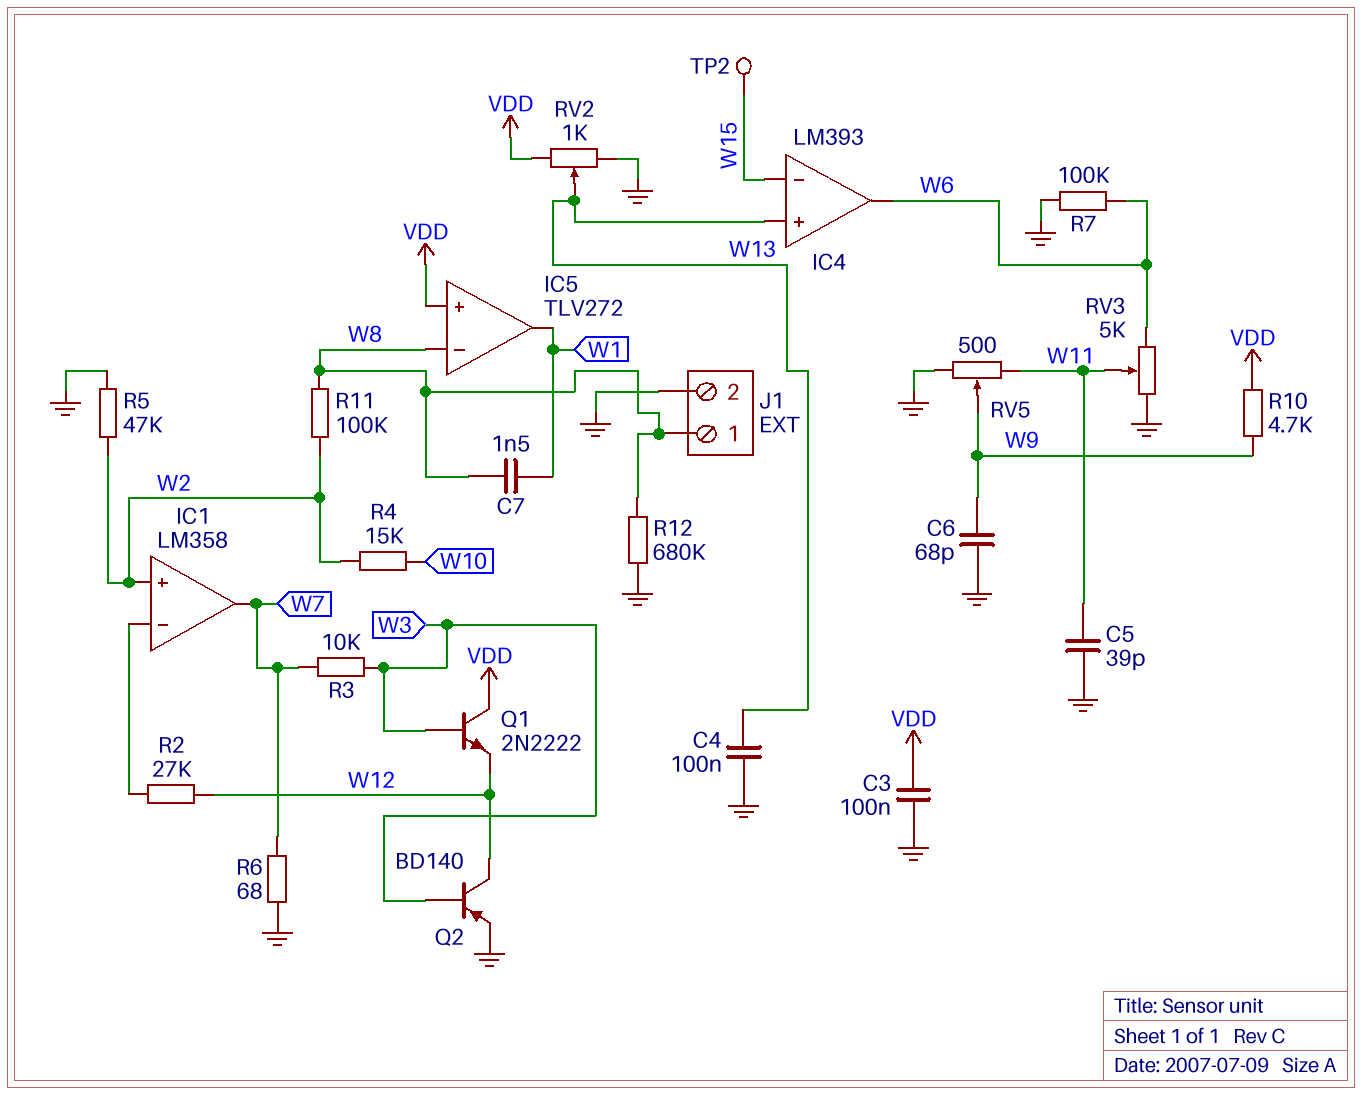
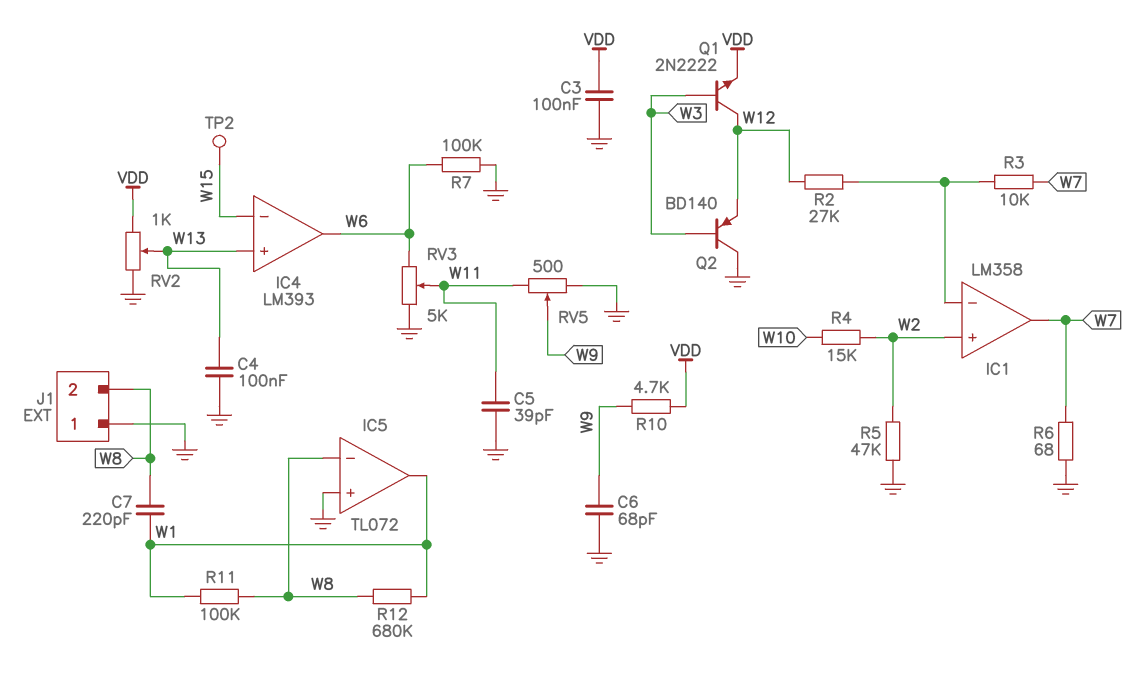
C7: 1.5nF (W1, W8) -> 220pF (W1, W8)
IC5: TLV272 -> TL072
IC5 pin in+: VDD -> GND
J1 pin 1: W8 -> GND
J1 pin 2: GND -> W8
Q1: NPN 2N2222 (B W3, C VDD, E W12) -> NPN 2N2222 (B W3, C W12, E VDD)
Q2: PNP BD140 (B W3, C W12, E GND) -> PNP BD140 (B W3, C GND, E W12)
R3: 10k (W3, W7) -> 10k (IC1/in-, W7)
R11: 100k (W2, W8) -> 100k (W1, W8)
R12: 680k (GND, W8) -> 680k (W1, W8)

